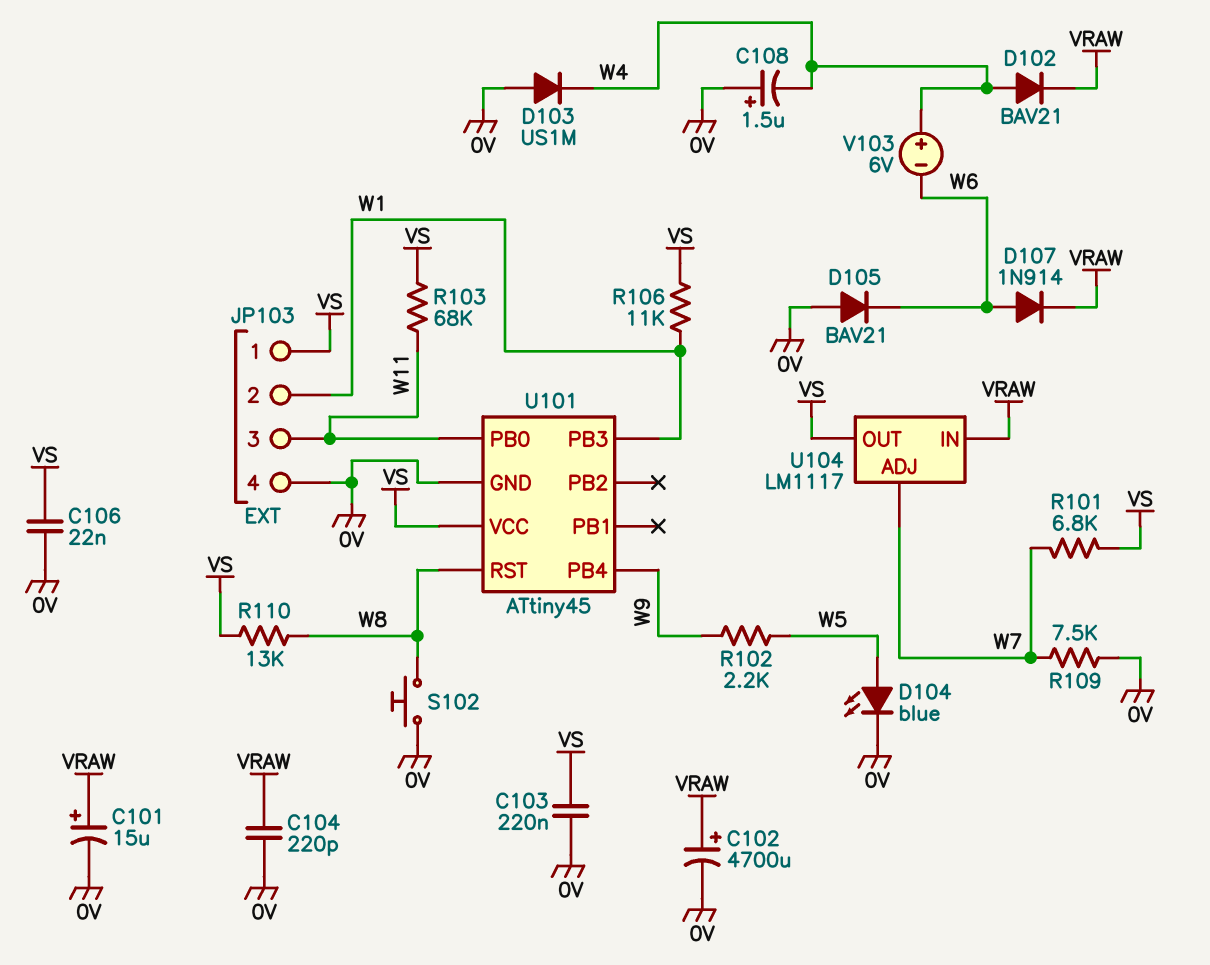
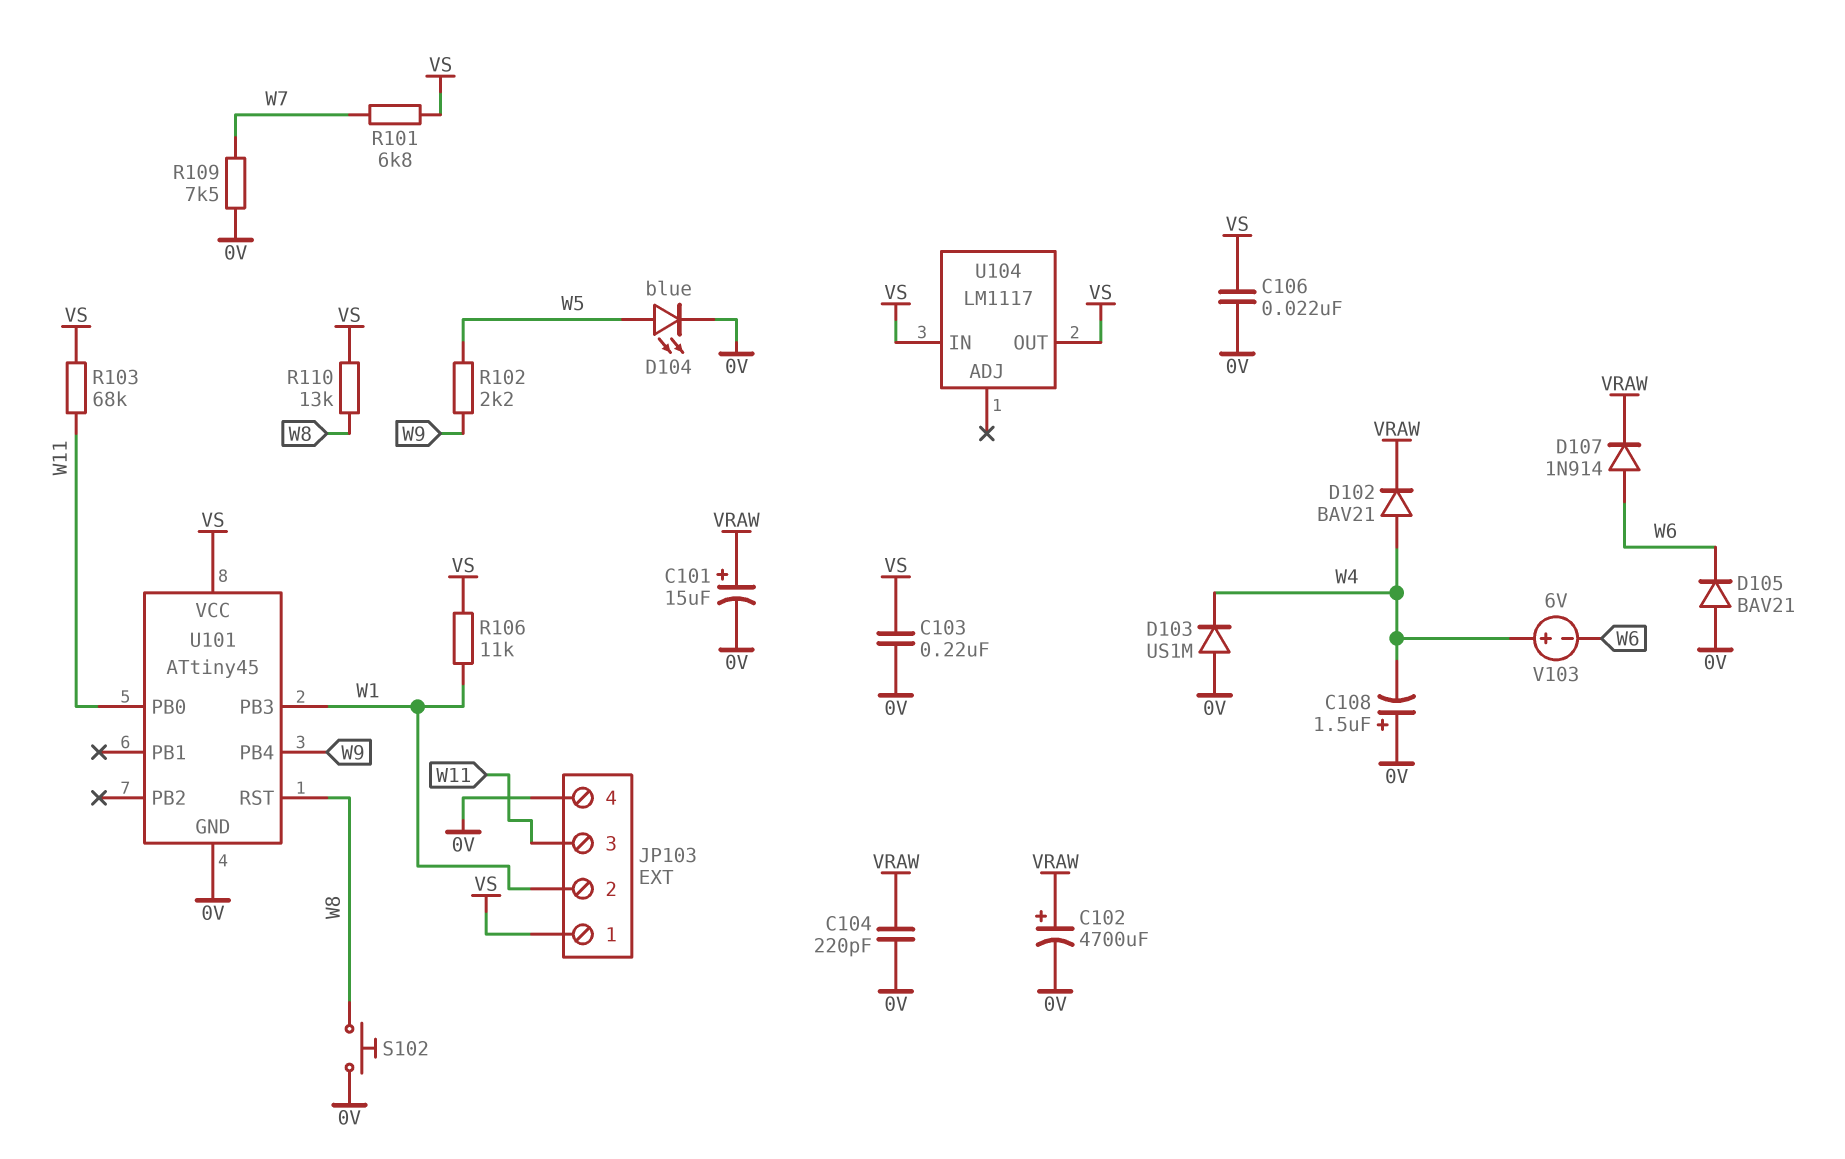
U104 pin ADJ: W7 -> none
U104 pin IN: VRAW -> VS

